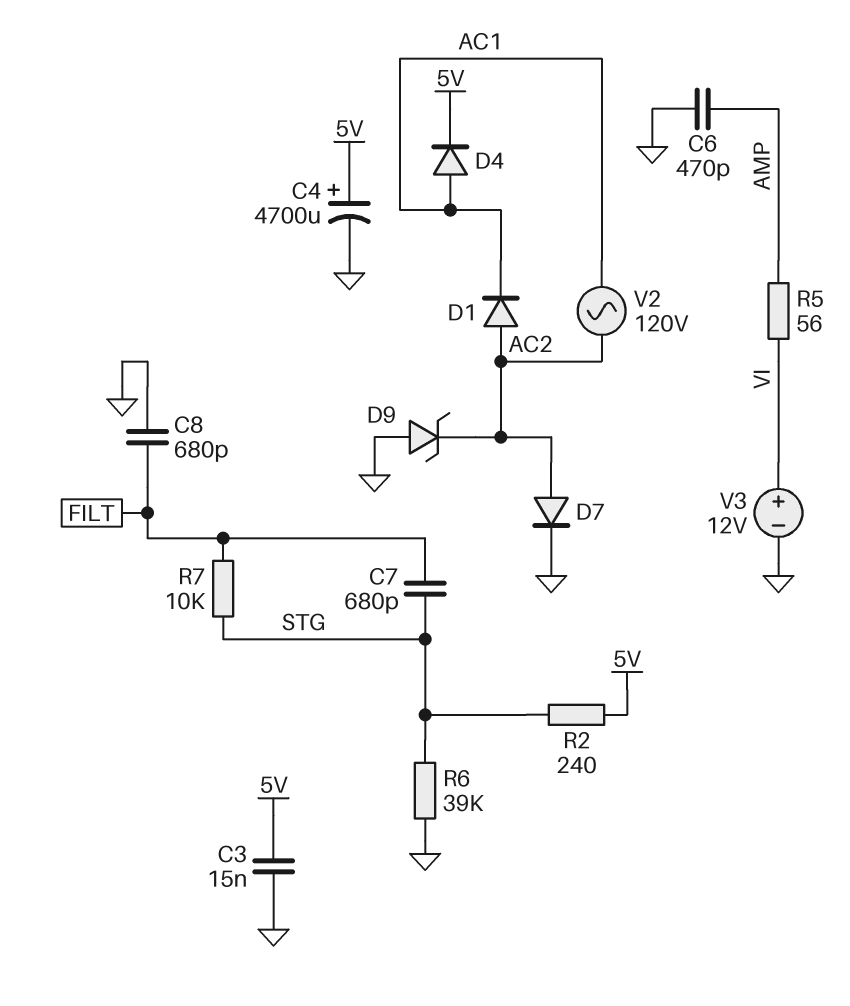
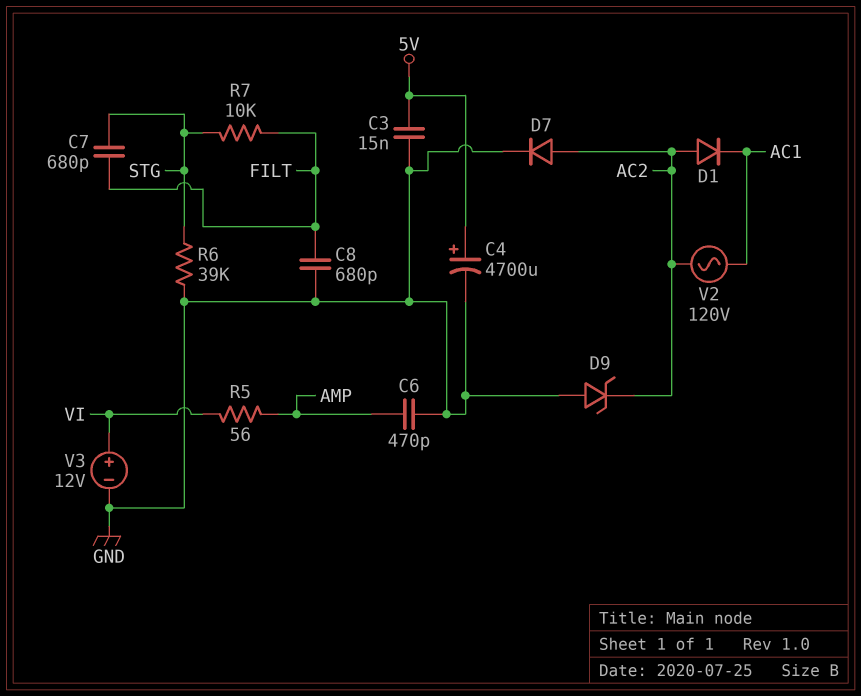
D4: diode (A AC1, K 5V) -> none
R2: 240 (5V, STG) -> none

